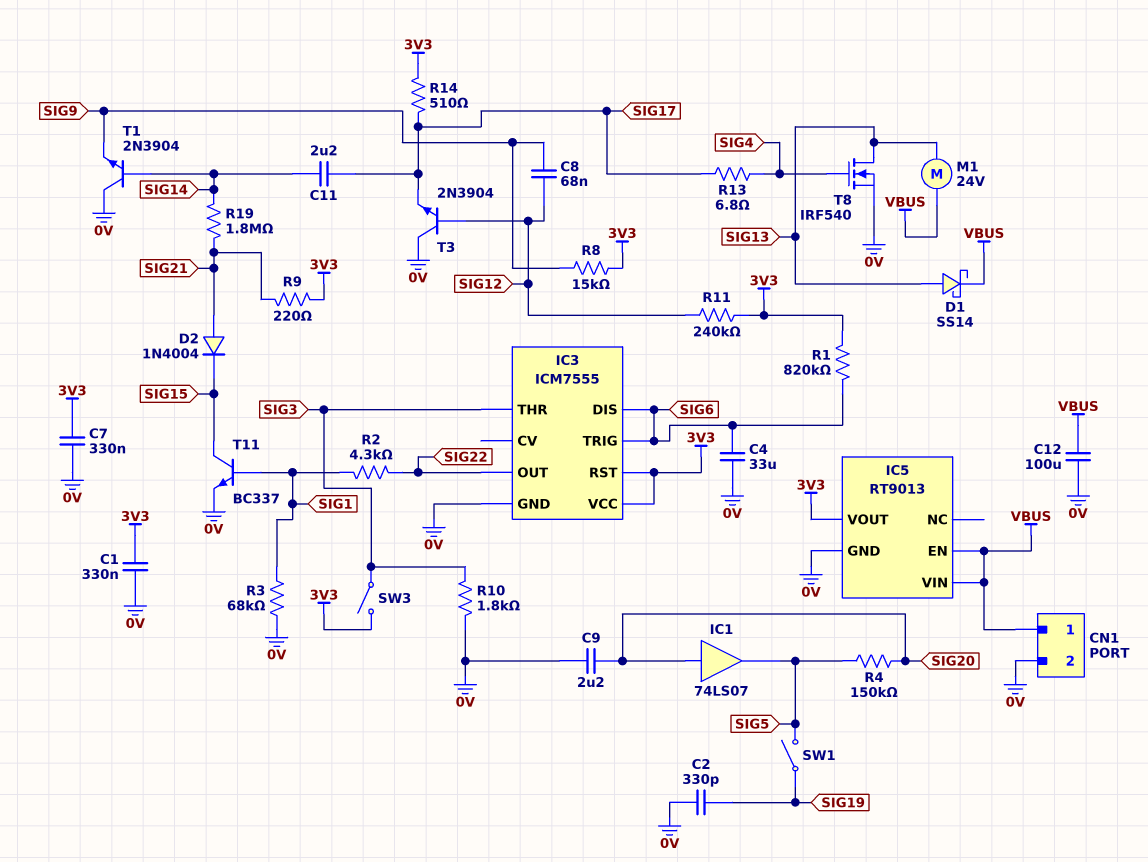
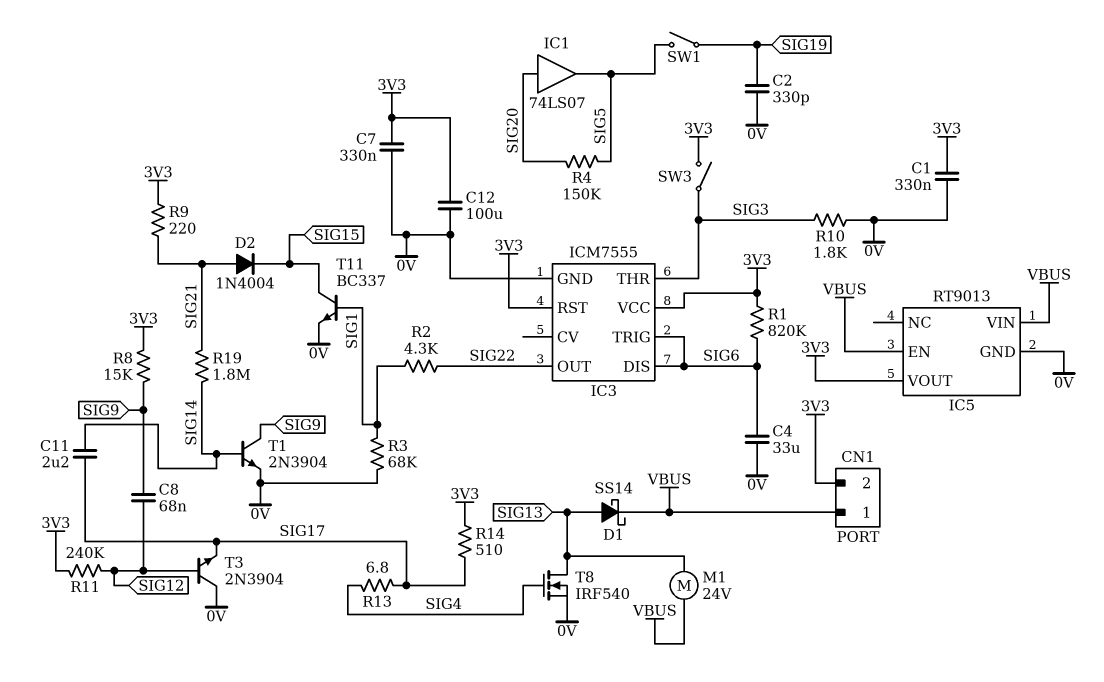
C9: 2.2uF (0V, SIG20) -> none
C12: 100uF (0V, VBUS) -> 100uF (0V, 3V3)
CN1 pin 2: 0V -> 3V3
T1: NPN 2N3904 (B SIG14, C 0V, E SIG9) -> NPN 2N3904 (B SIG14, C SIG9, E 0V)

